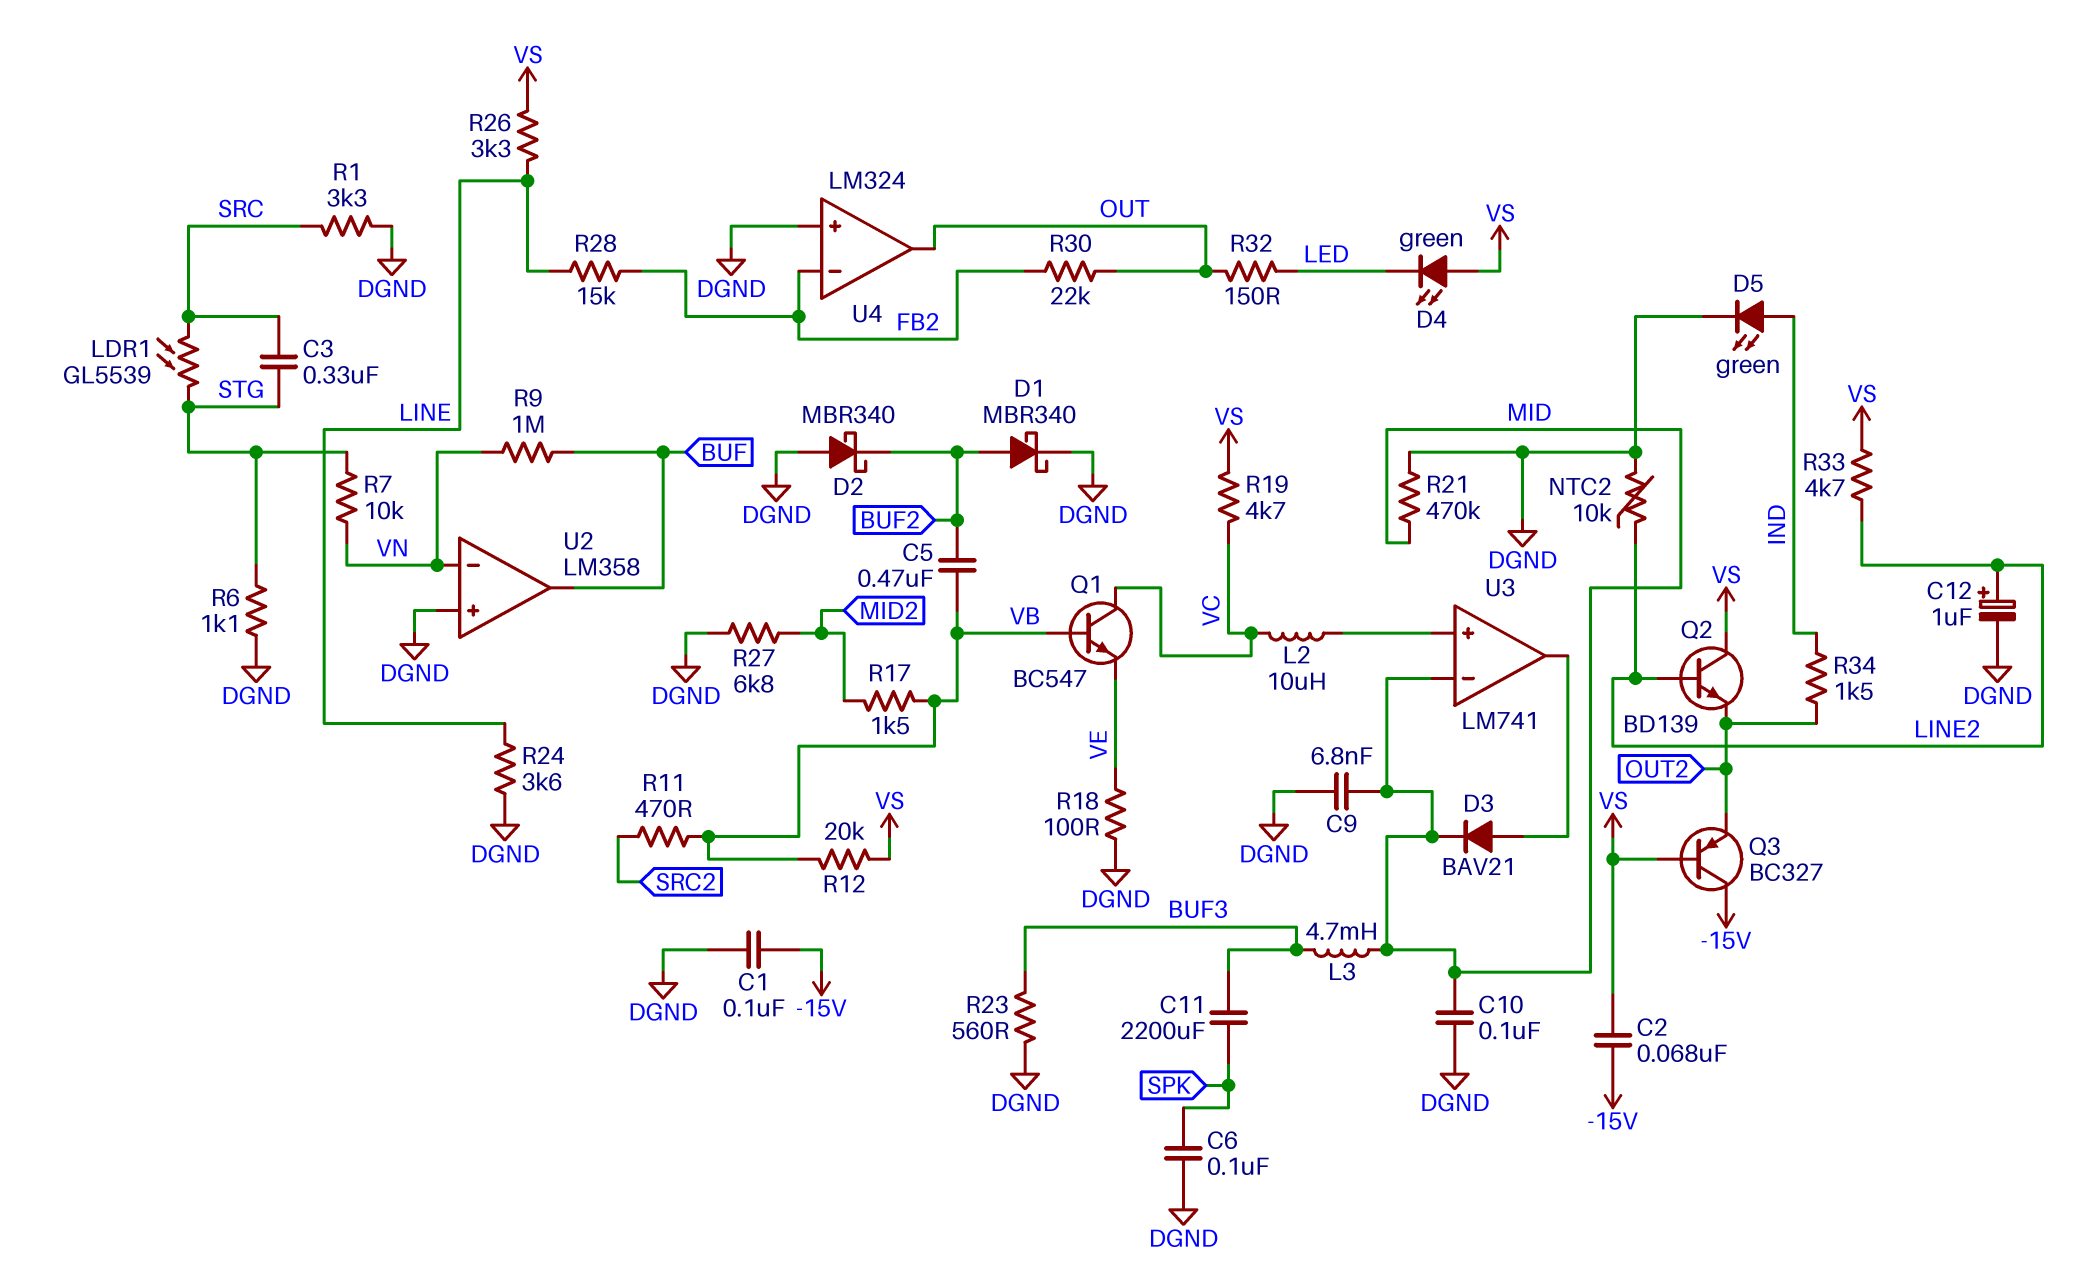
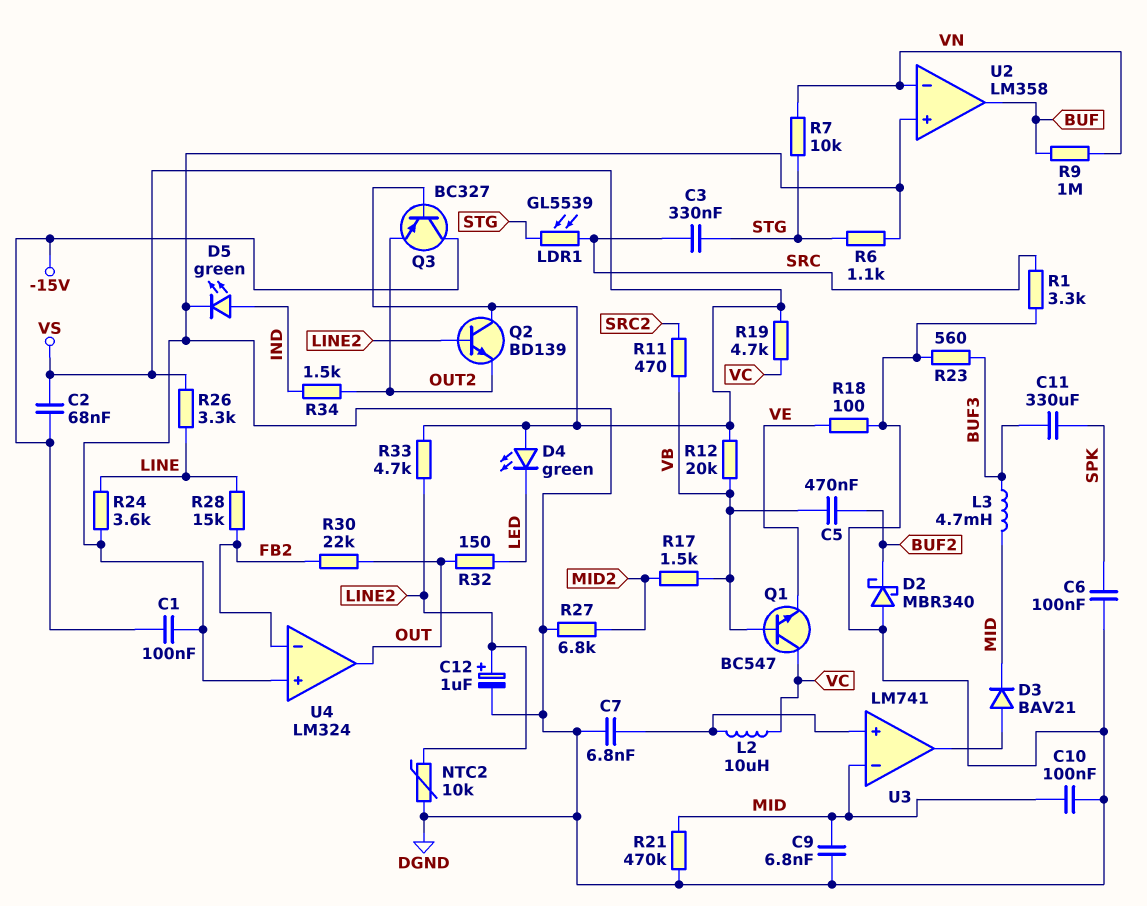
C7: none -> 6.8nF (DGND, U3/in+)
C11: 2200uF (BUF3, SPK) -> 330uF (BUF3, SPK)
D1: schottky MBR340 (A BUF2, K DGND) -> none

